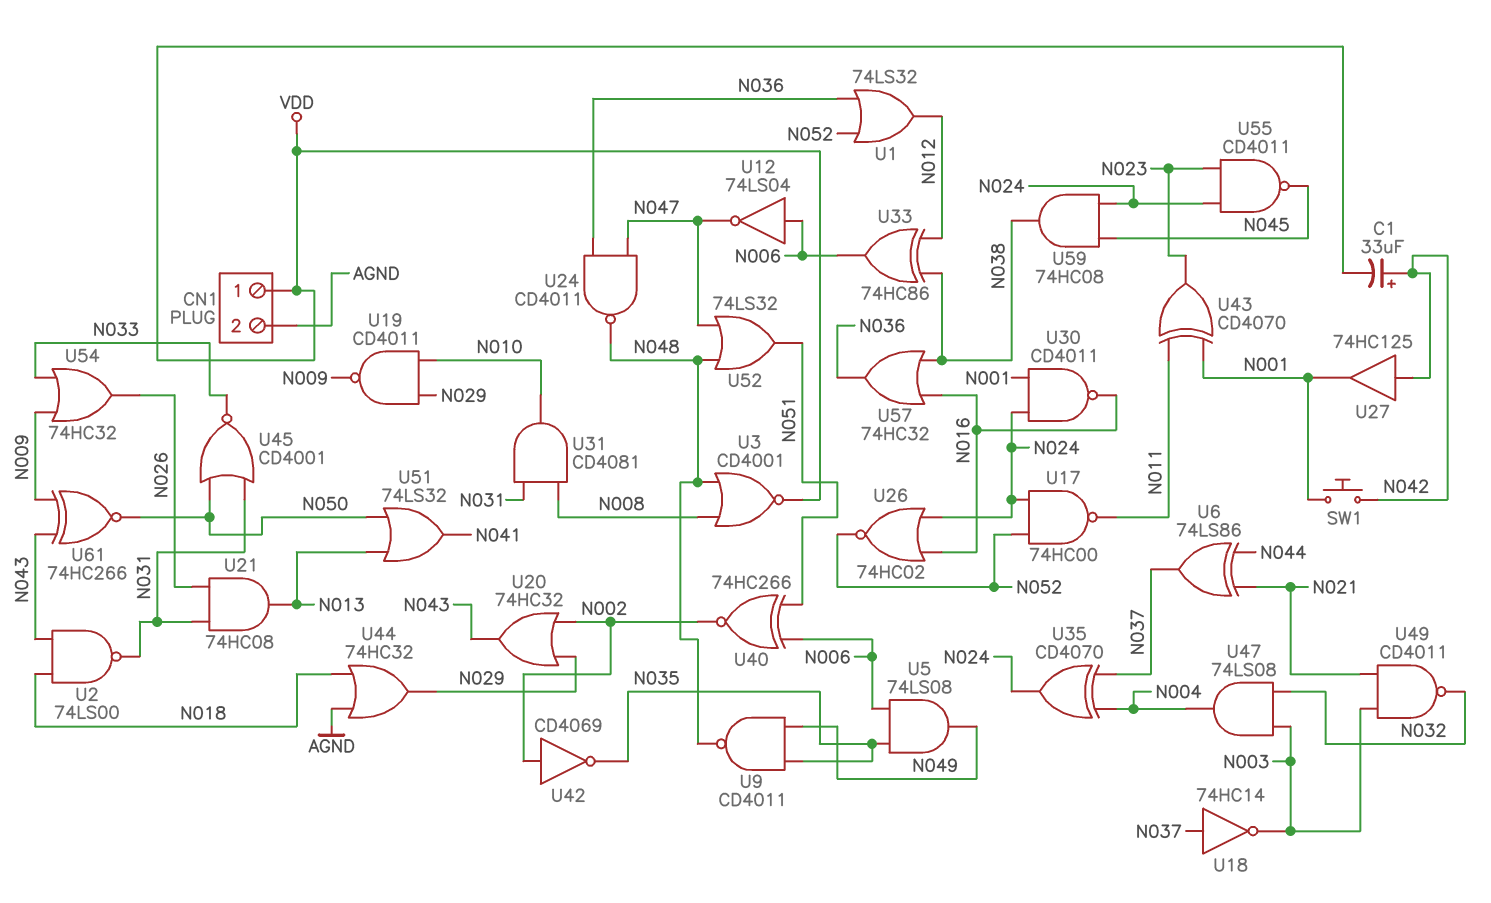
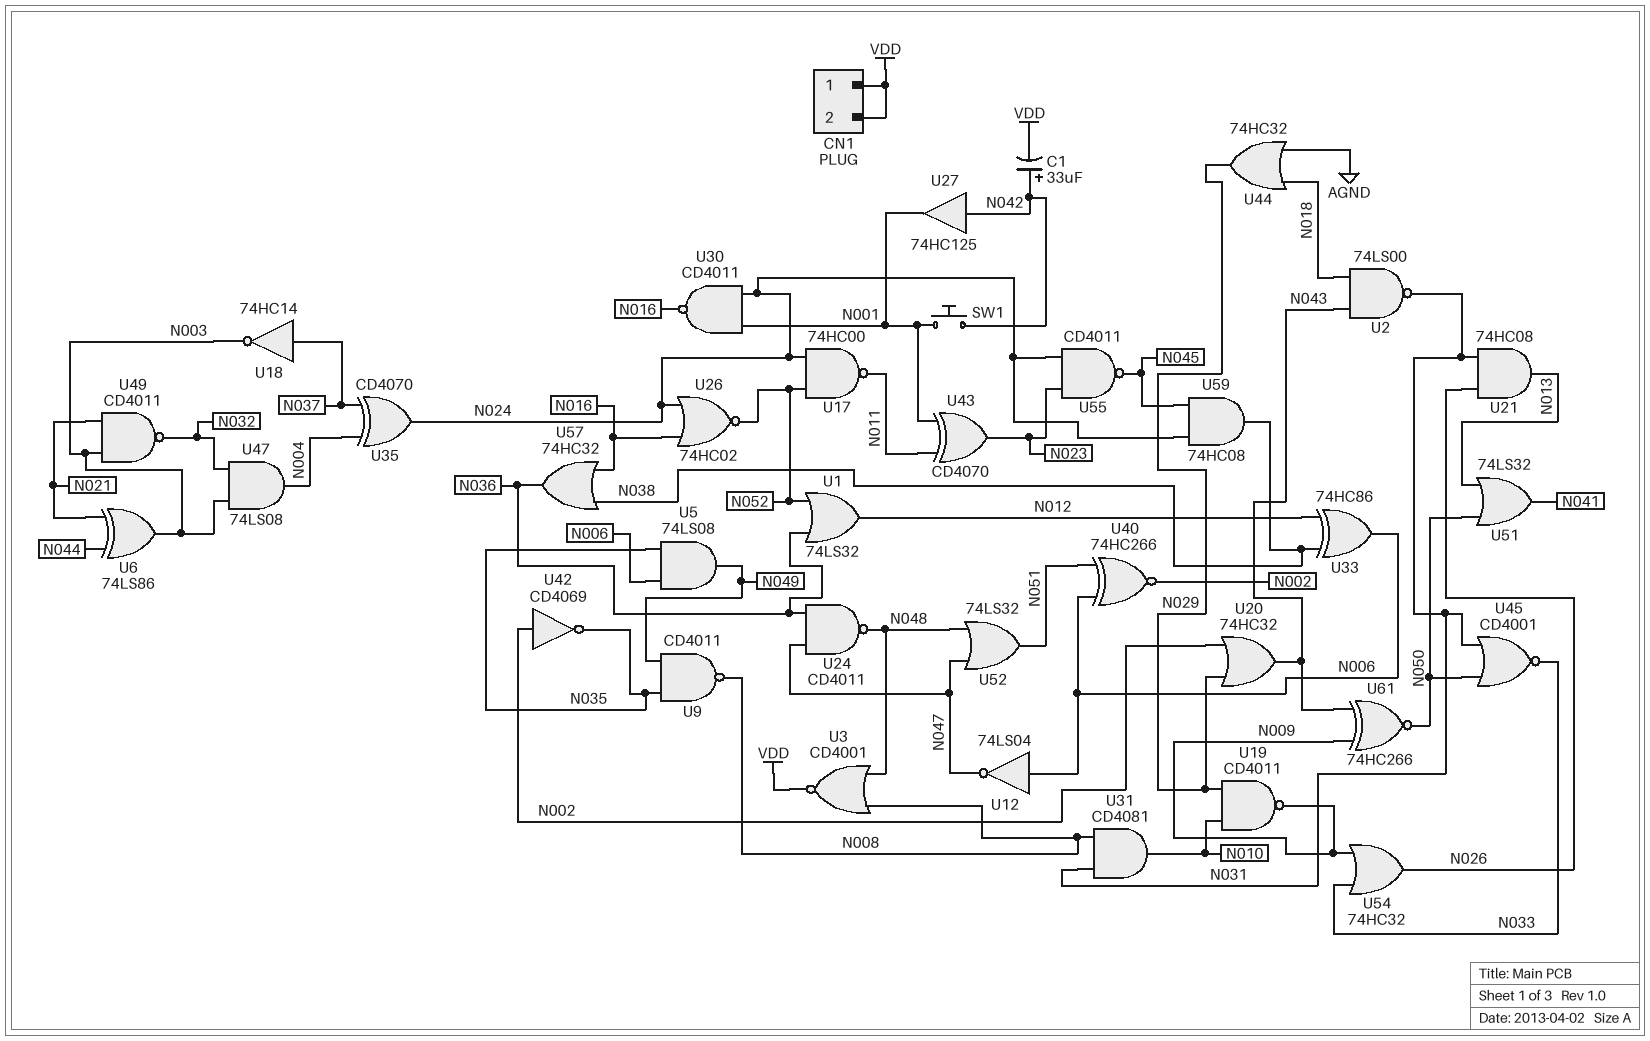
CN1 pin 2: AGND -> VDD
U6: XOR 74LS86 (in N021, in N044, out N037) -> XOR 74LS86 (in N021, in N044, out N003)
U9: NAND CD4011 (in N035, in N049, out N048) -> NAND CD4011 (in N035, in N049, out N008)

